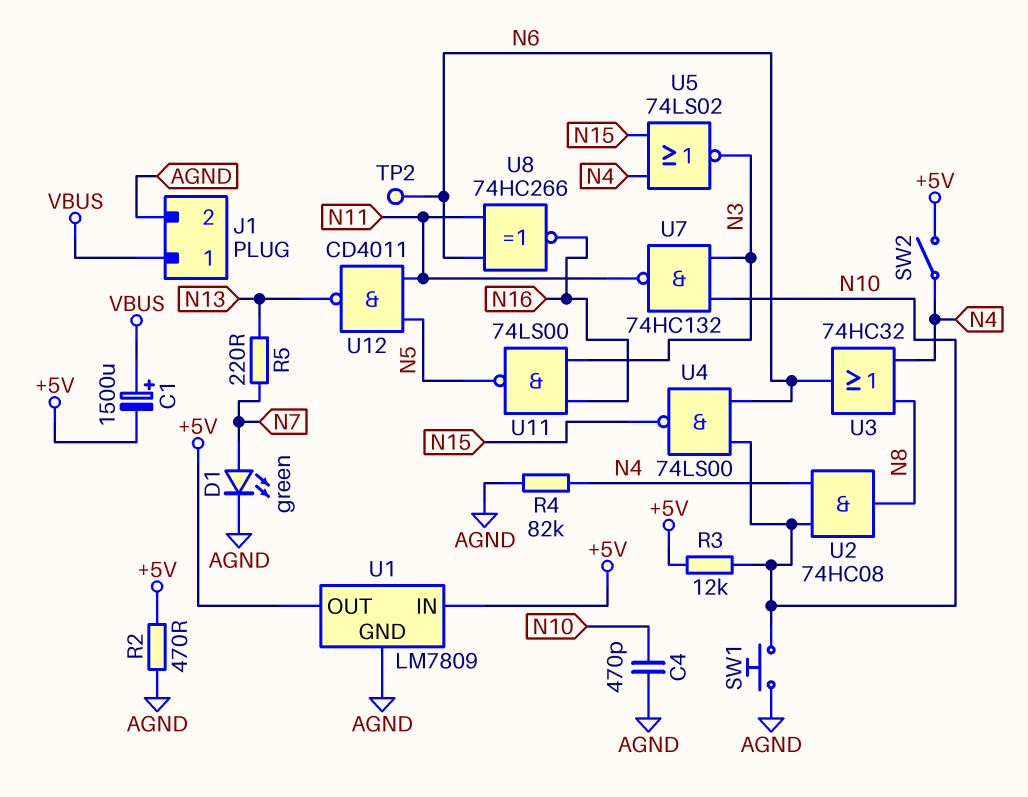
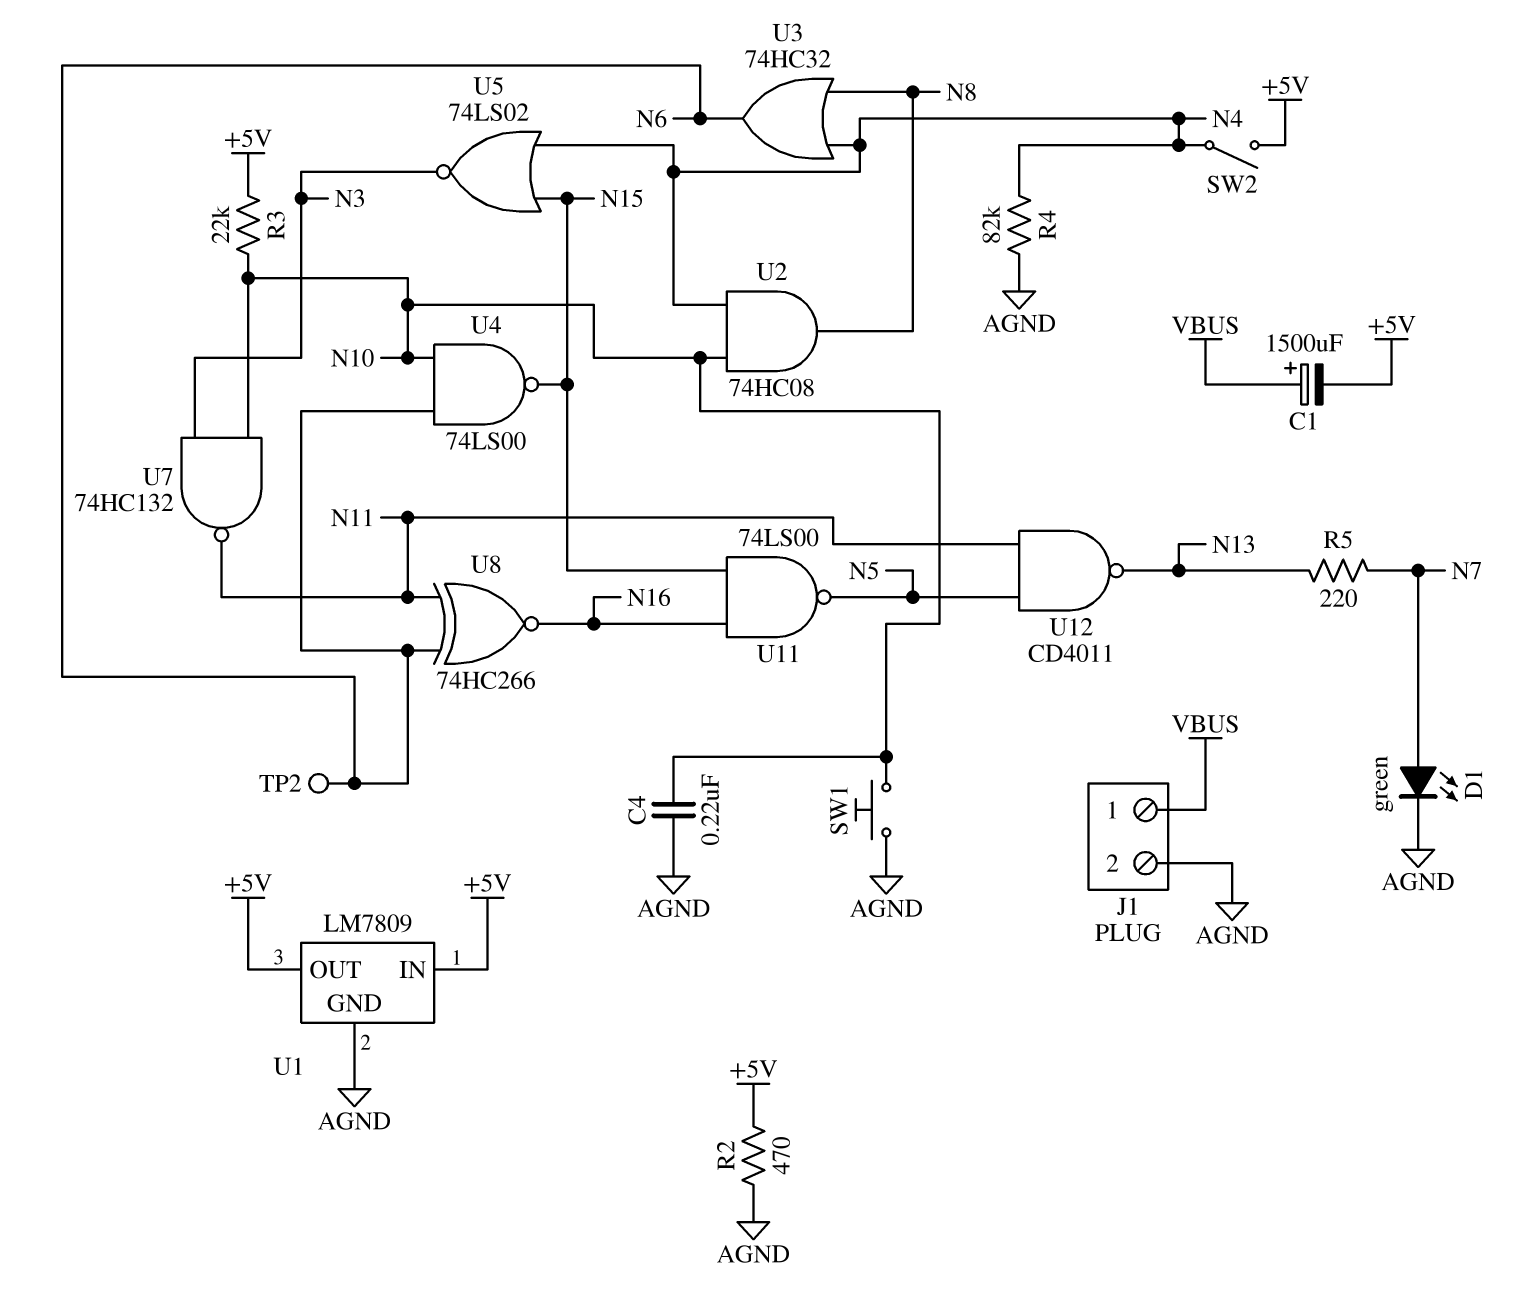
C4: 470pF (AGND, N10) -> 220nF (AGND, N10)
R3: 12k (+5V, N10) -> 22k (+5V, N10)
U11: NAND 74LS00 (in N3, in N16, out N5) -> NAND 74LS00 (in N15, in N16, out N5)

